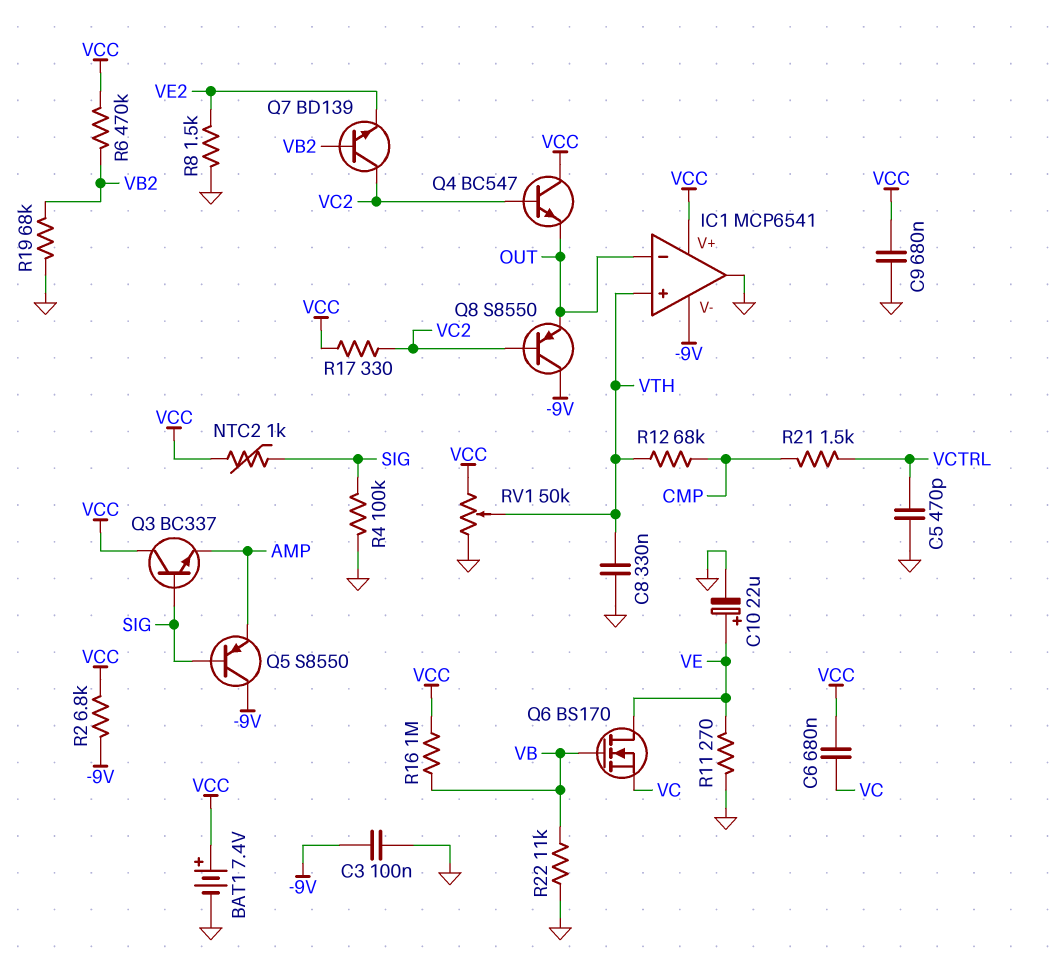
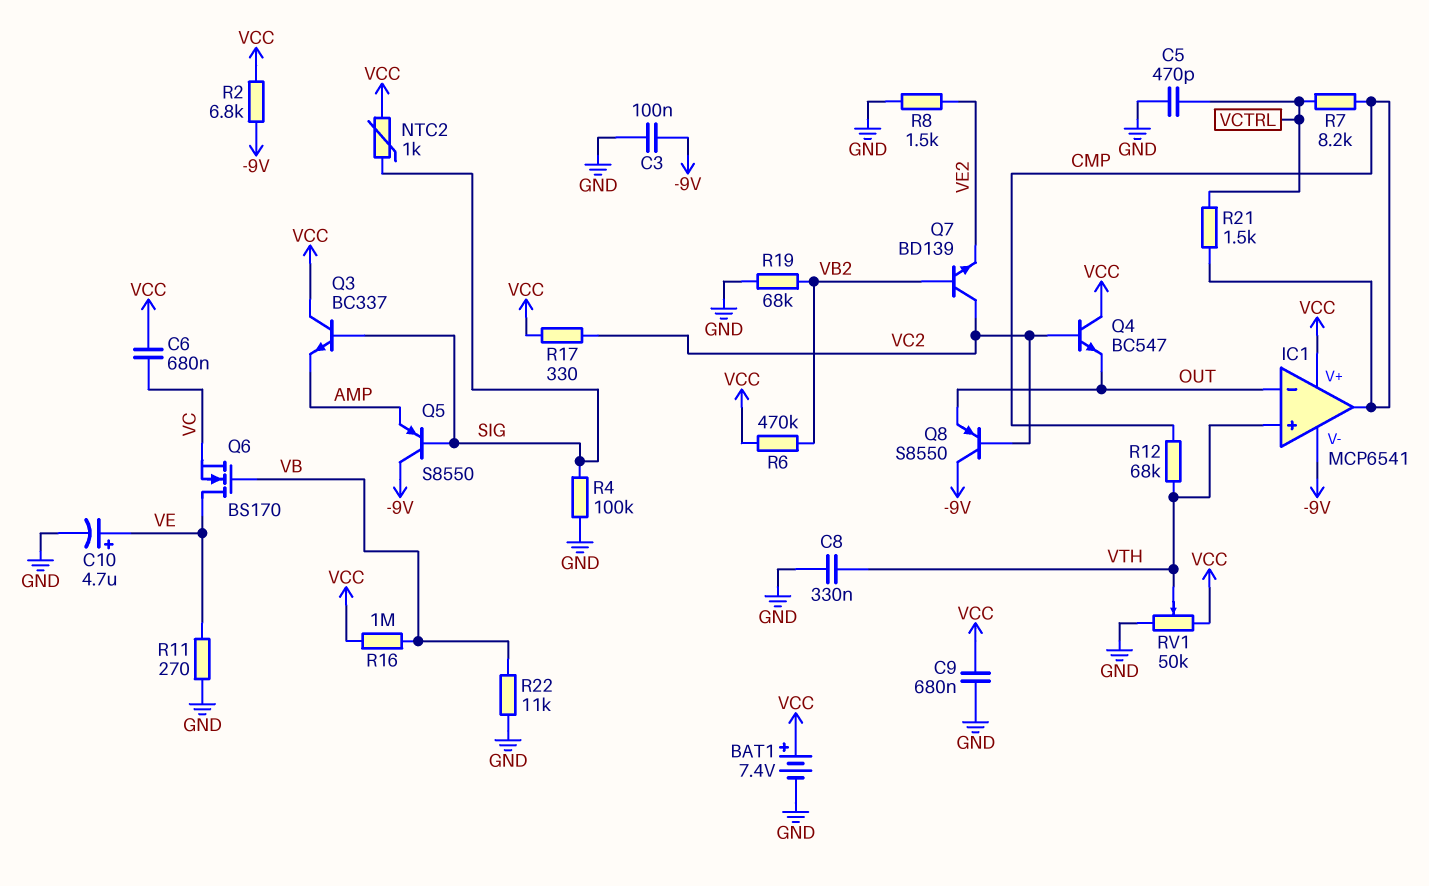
C10: 22uF (plus VE, minus GND) -> 4.7uF (plus VE, minus GND)
IC1 pin out: GND -> CMP
R7: none -> 8.2k (CMP, VCTRL)

